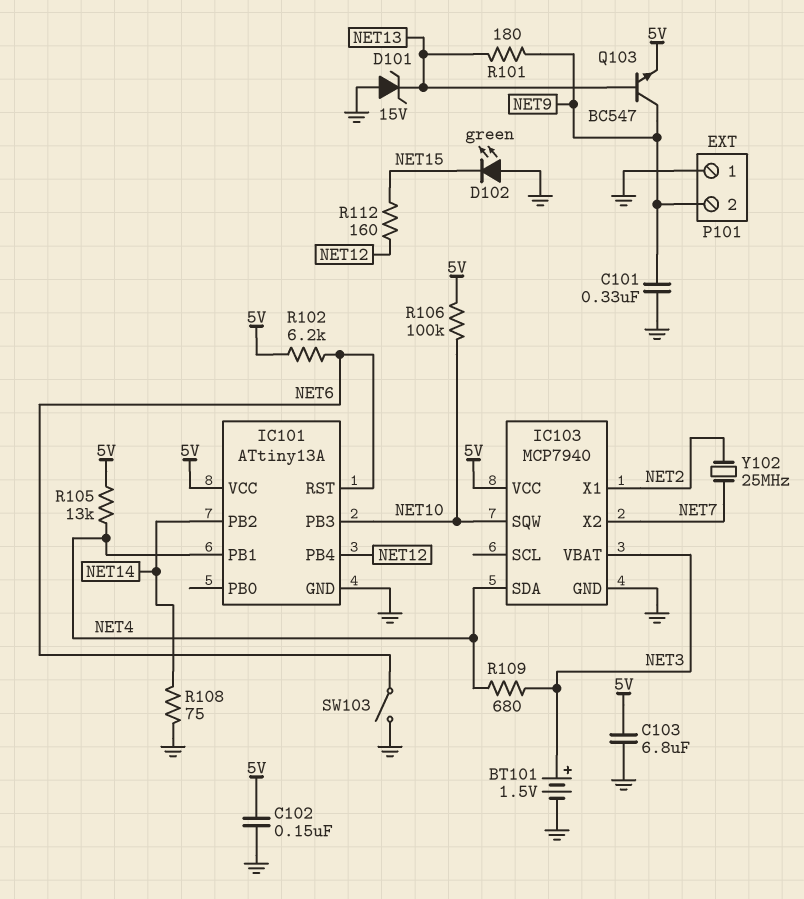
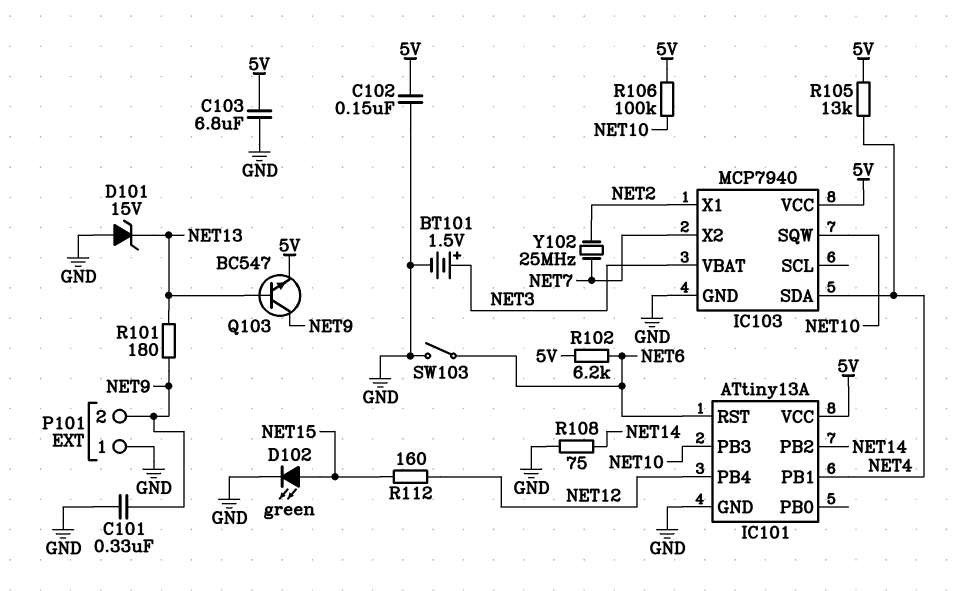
D102: LED green (A GND, K NET15) -> LED green (A NET15, K GND)
R109: 680 (NET3, NET4) -> none

